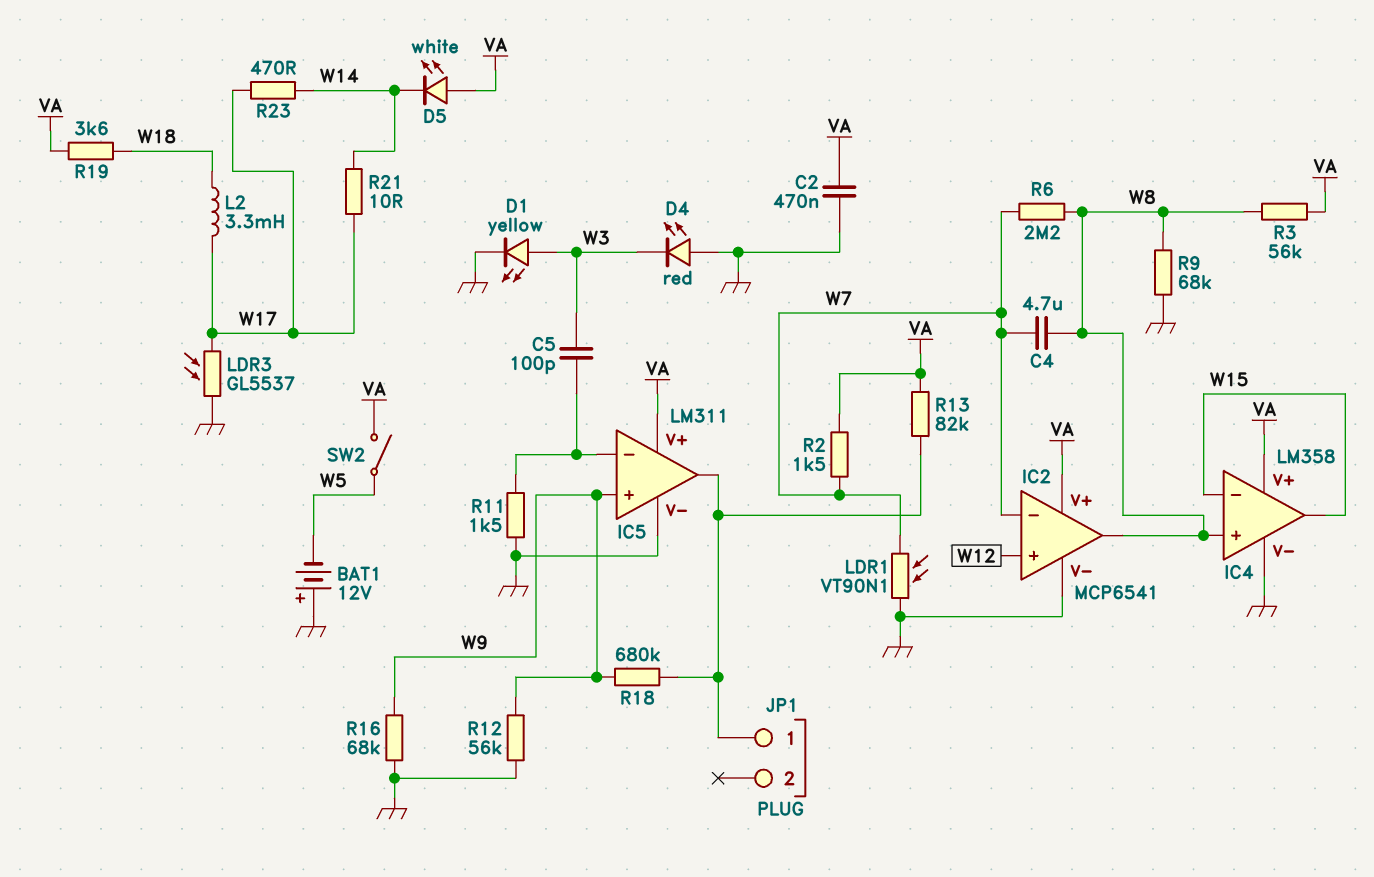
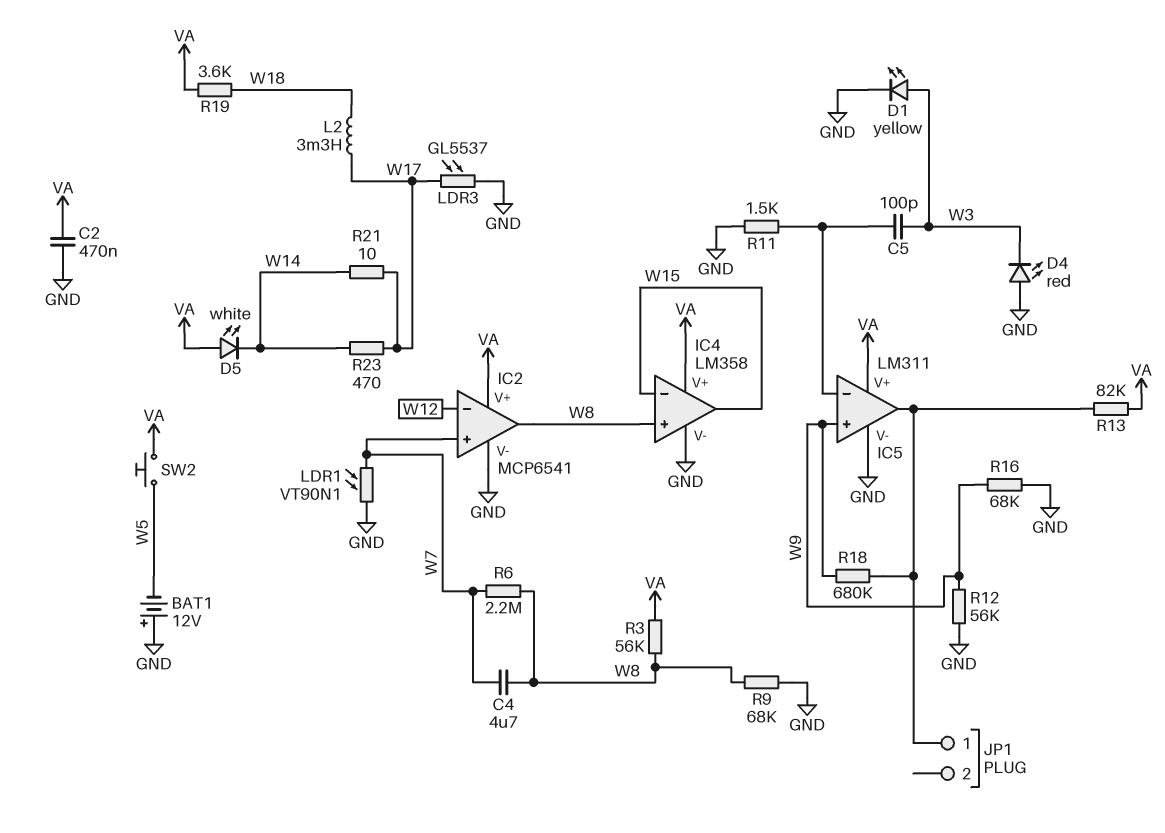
IC2 pin in+: W12 -> W7
IC2 pin in-: W7 -> W12
R2: 1.5k (VA, W7) -> none
SW2: switch (VA, W5) -> button (VA, W5)

